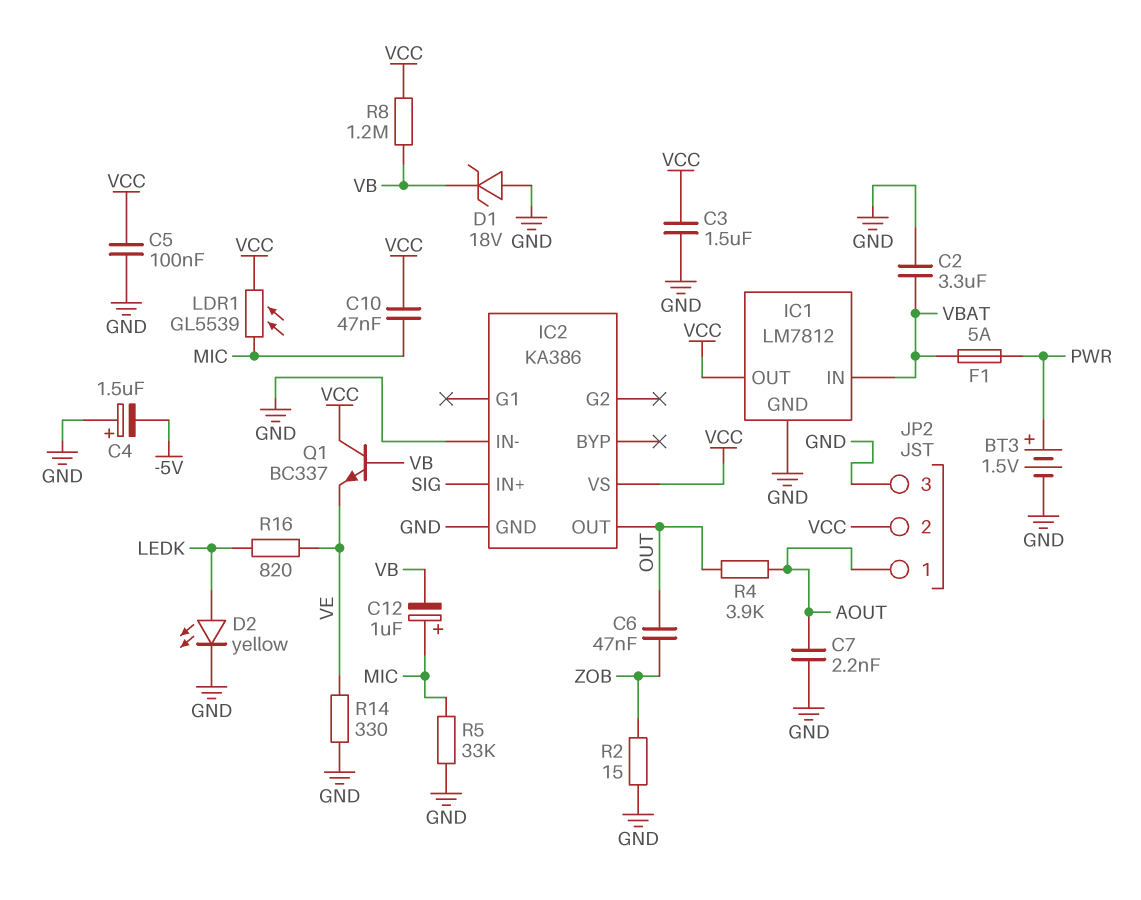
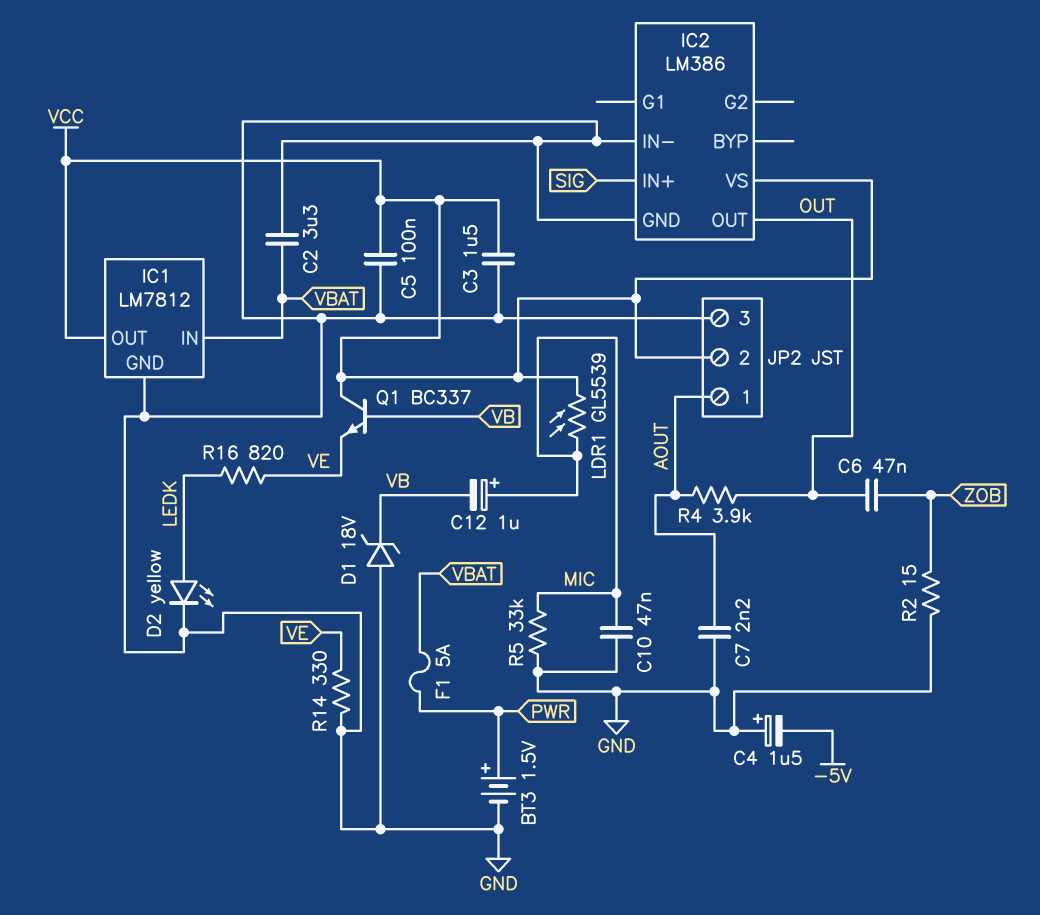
C10: 47nF (MIC, VCC) -> 47nF (GND, MIC)
IC2: KA386 -> LM386
R8: 1.2M (VB, VCC) -> none

